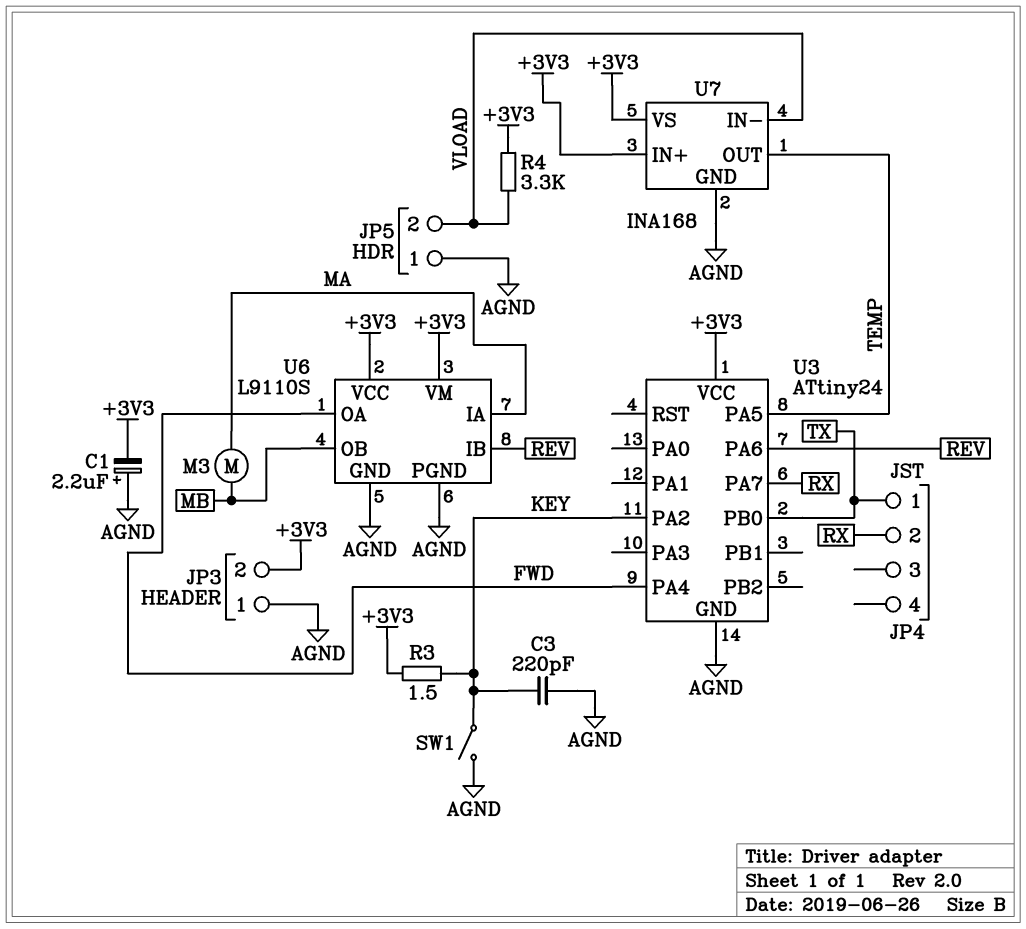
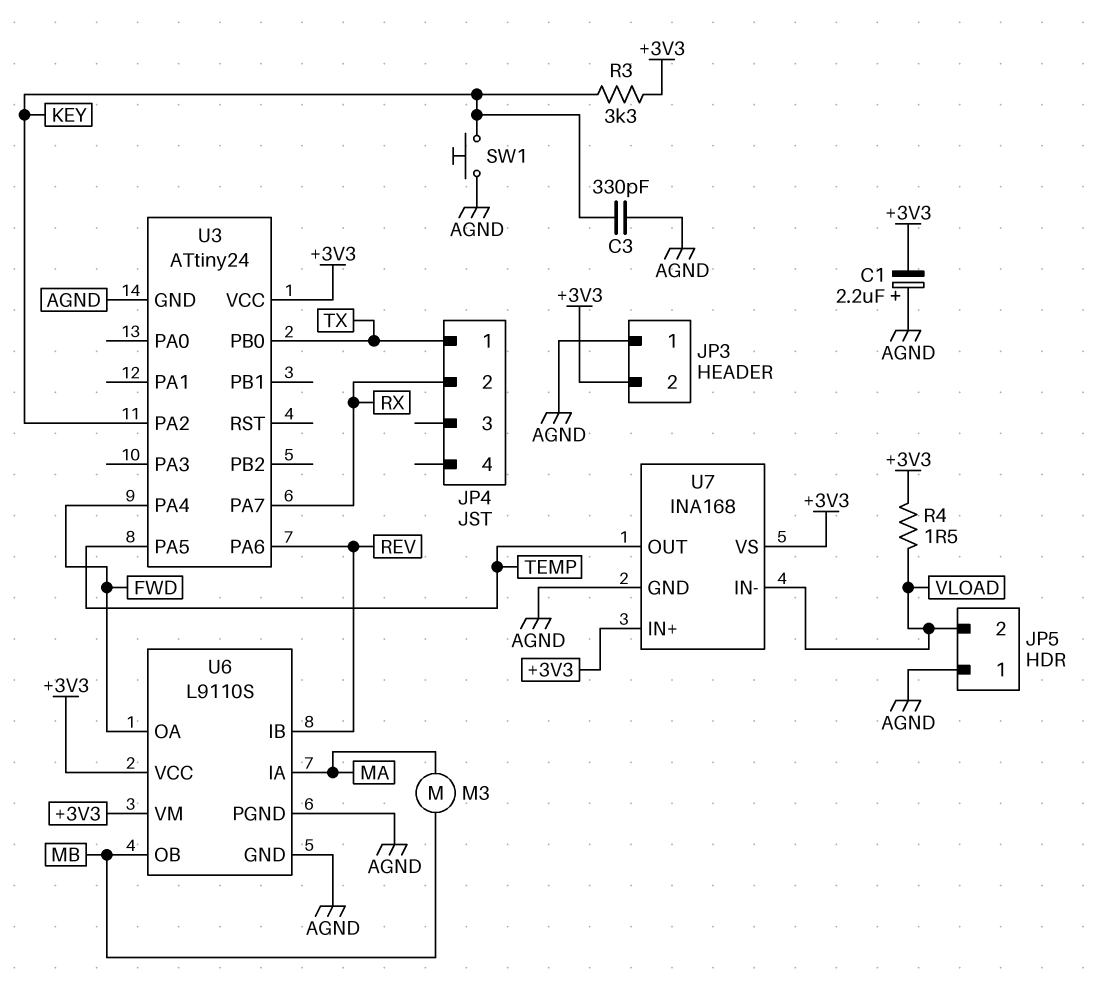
C3: 220pF (AGND, KEY) -> 330pF (AGND, KEY)
R3: 1.5 (+3V3, KEY) -> 3.3k (+3V3, KEY)
R4: 3.3k (+3V3, VLOAD) -> 1.5 (+3V3, VLOAD)
SW1: switch (AGND, KEY) -> button (AGND, KEY)

